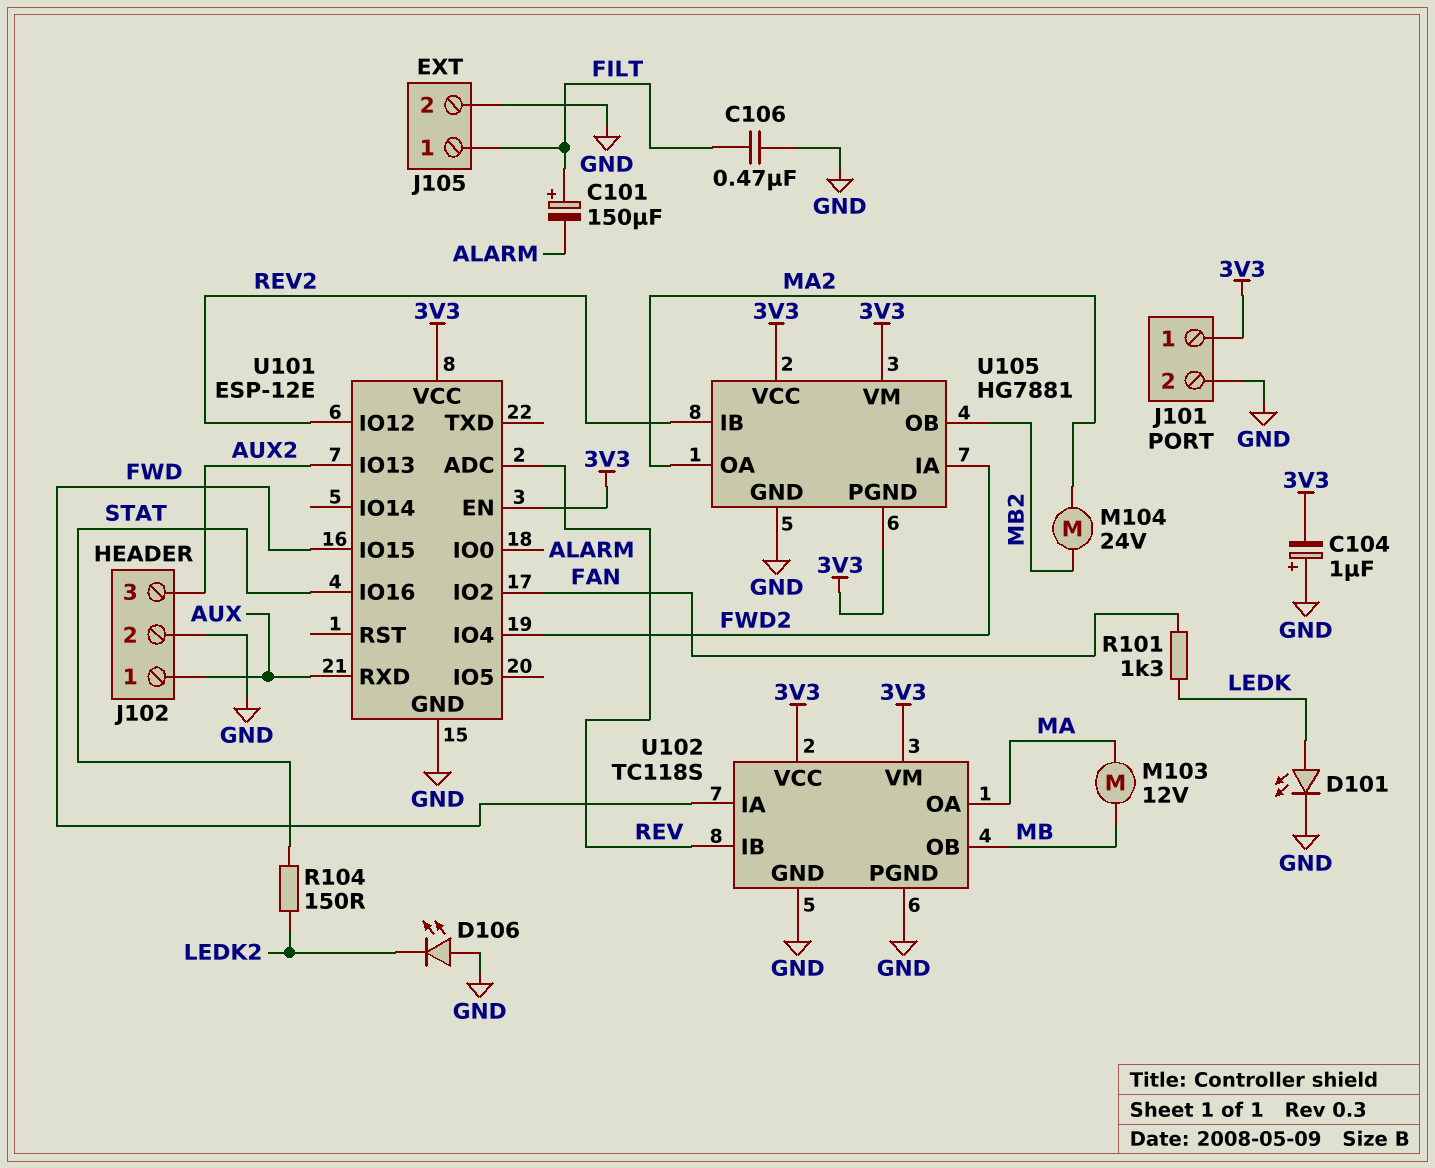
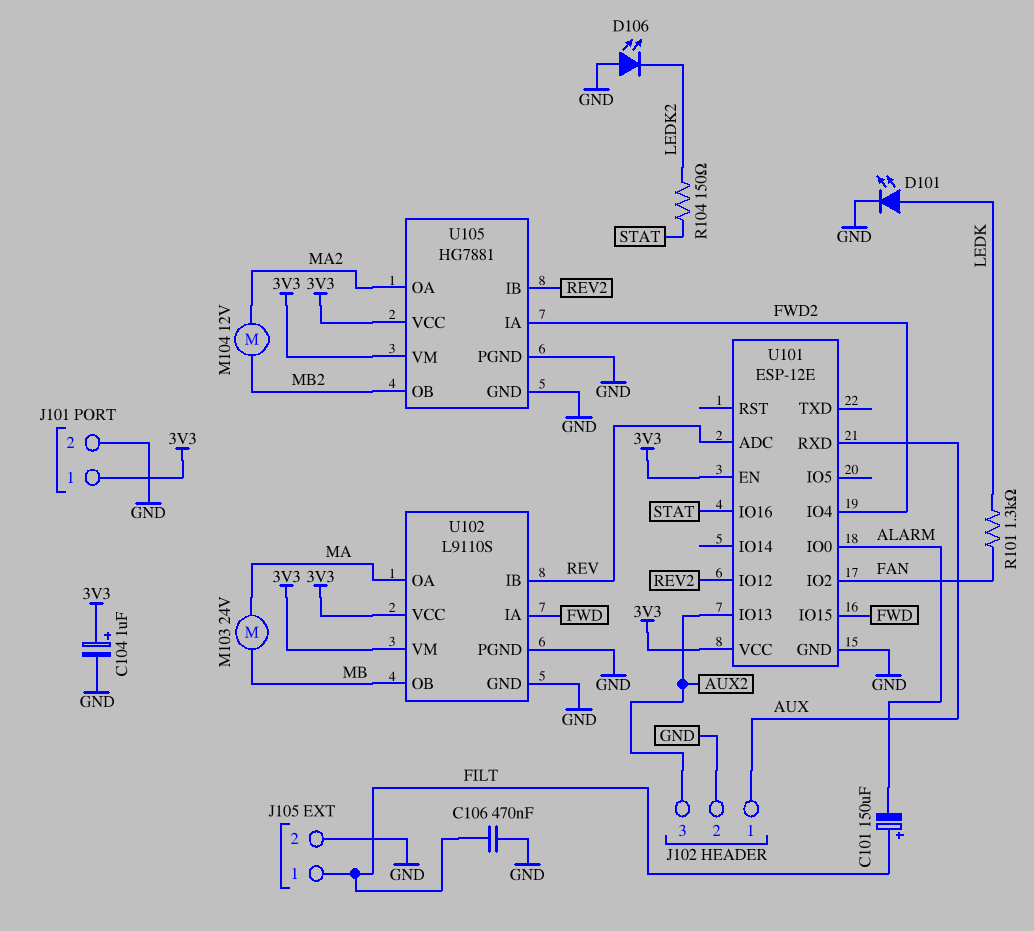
C104: 1uF (plus GND, minus 3V3) -> 1uF (plus 3V3, minus GND)
M103: motor 12V (MA, MB) -> motor 24V (MA, MB)
M104: motor 24V (MA2, MB2) -> motor 12V (MA2, MB2)
U102: TC118S -> L9110S
U105 pin PGND: 3V3 -> GND

